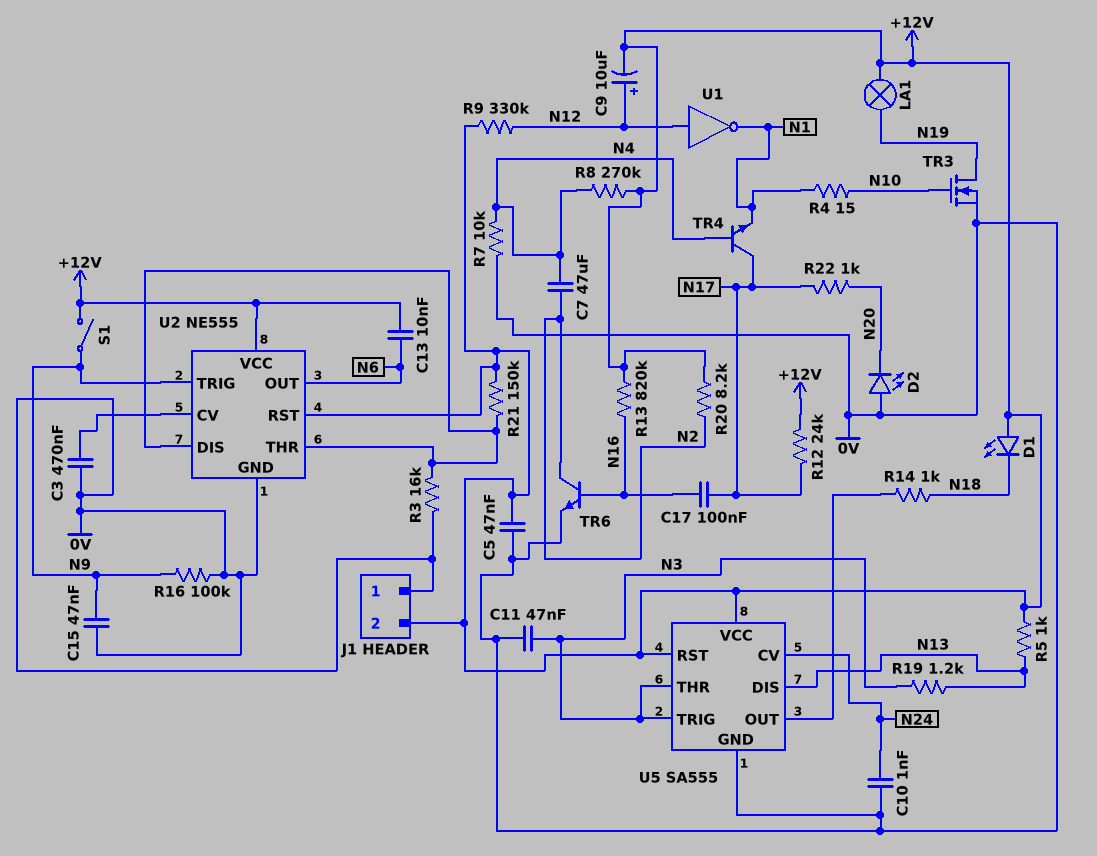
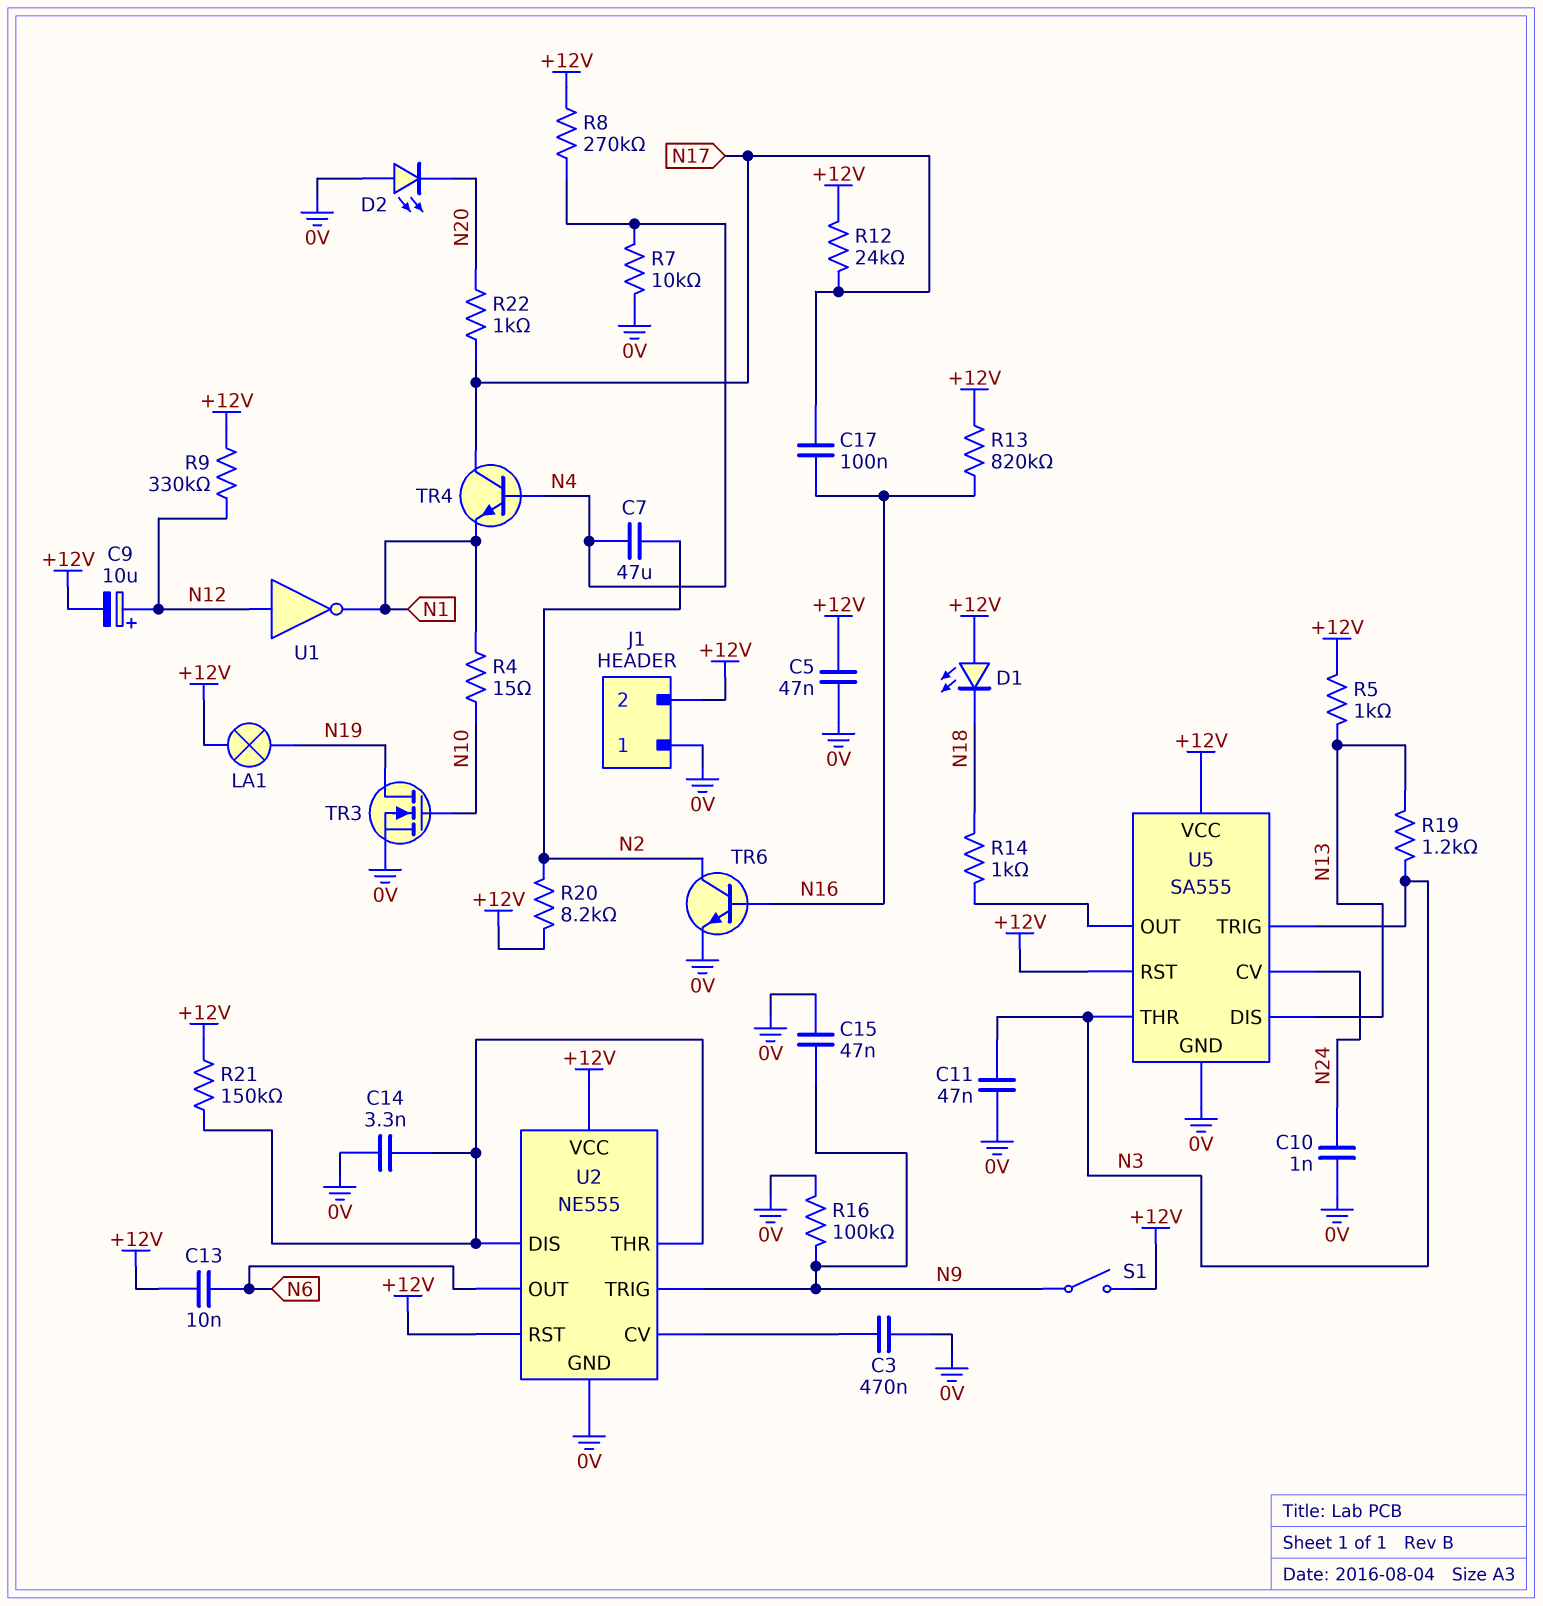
C14: none -> 3.3nF (0V, U2/DIS)
R3: 16k (0V, U2/DIS) -> none

